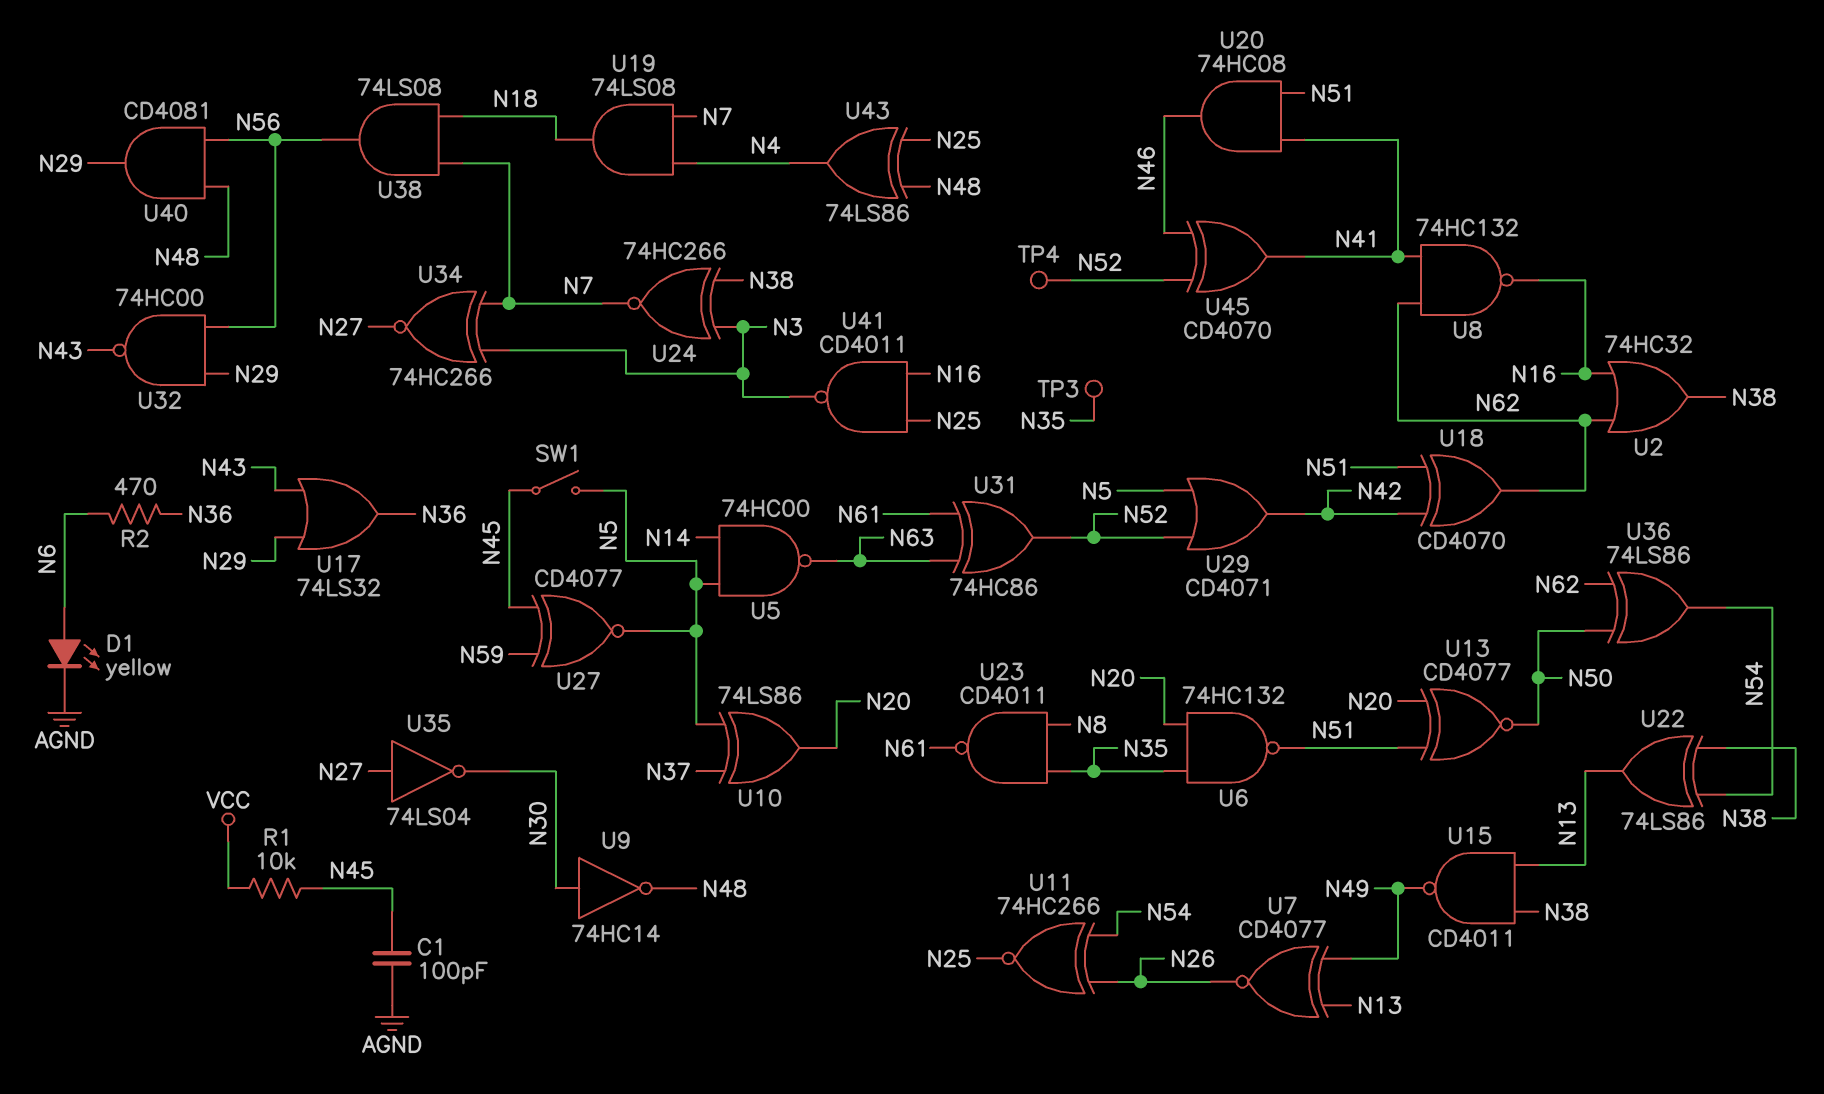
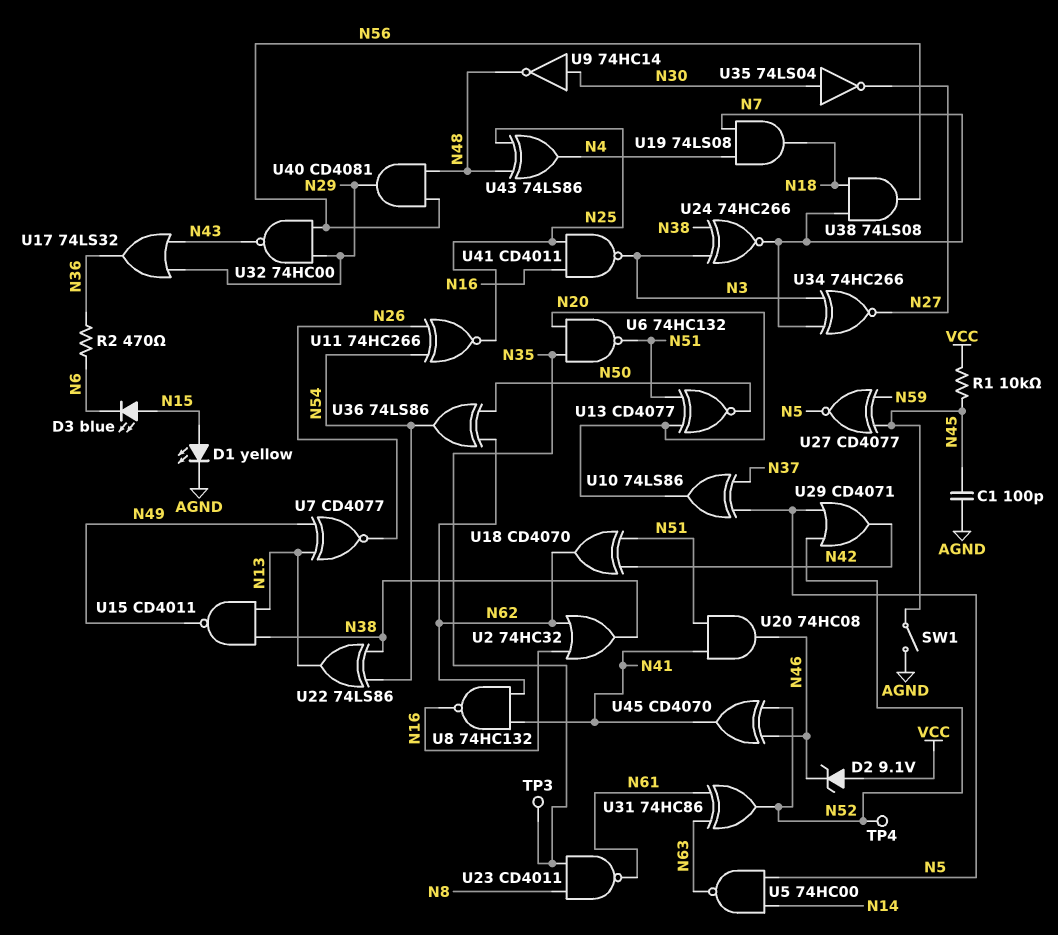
D1: LED yellow (A N6, K AGND) -> LED yellow (A N15, K AGND)
D2: none -> zener 9.1V (A VCC, K N46)
D3: none -> LED blue (A N15, K N6)
SW1: switch (N5, N45) -> switch (AGND, N45)
U35: NOT 74LS04 (in N27, out N30) -> NOT 74LS04 (in N30, out N27)

